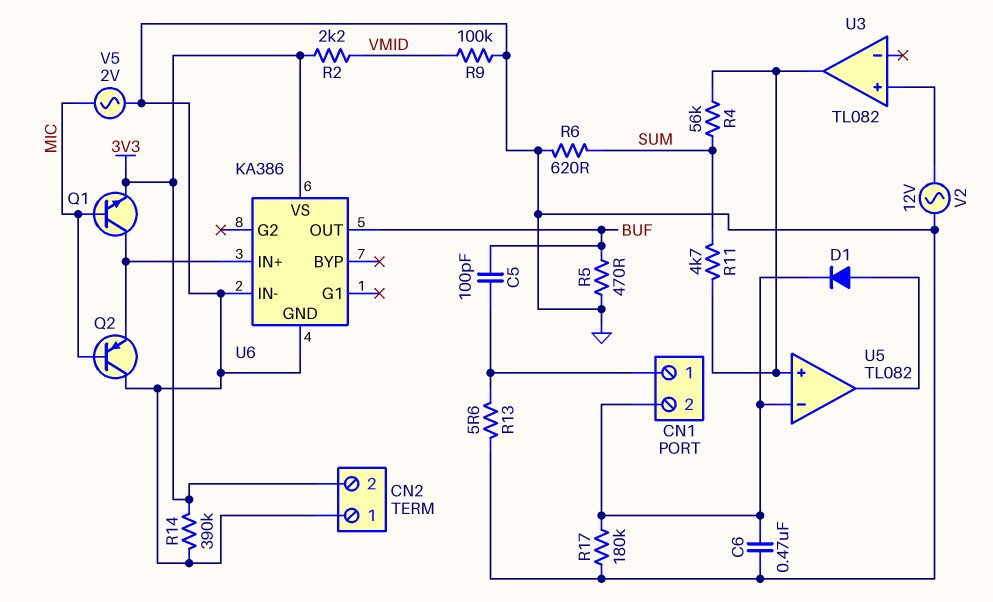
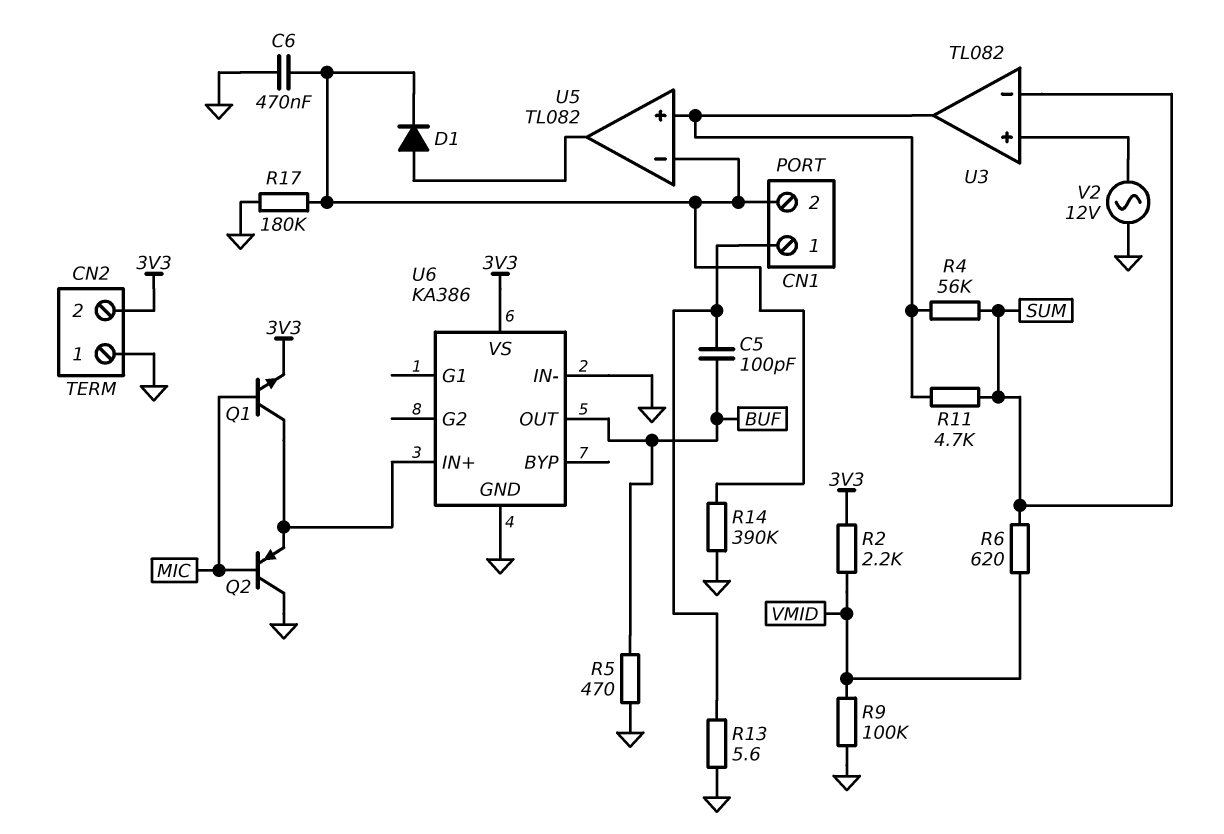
R6: 620 (GND, SUM) -> 620 (SUM, VMID)
R14: 390k (3V3, GND) -> 390k (CN1/2, GND)
U3 pin in-: none -> SUM
V5: AC 2V (GND, MIC) -> none

